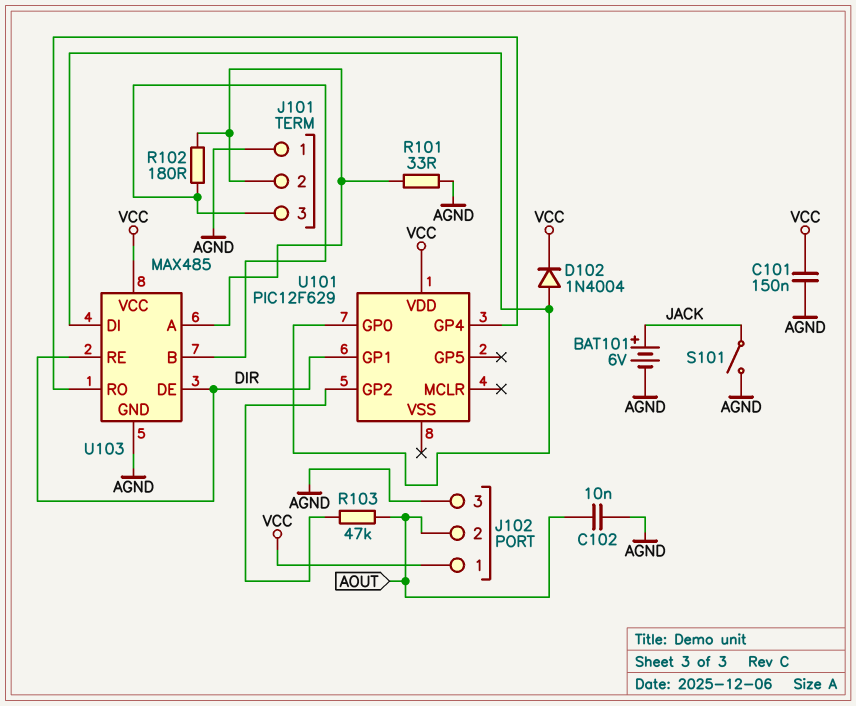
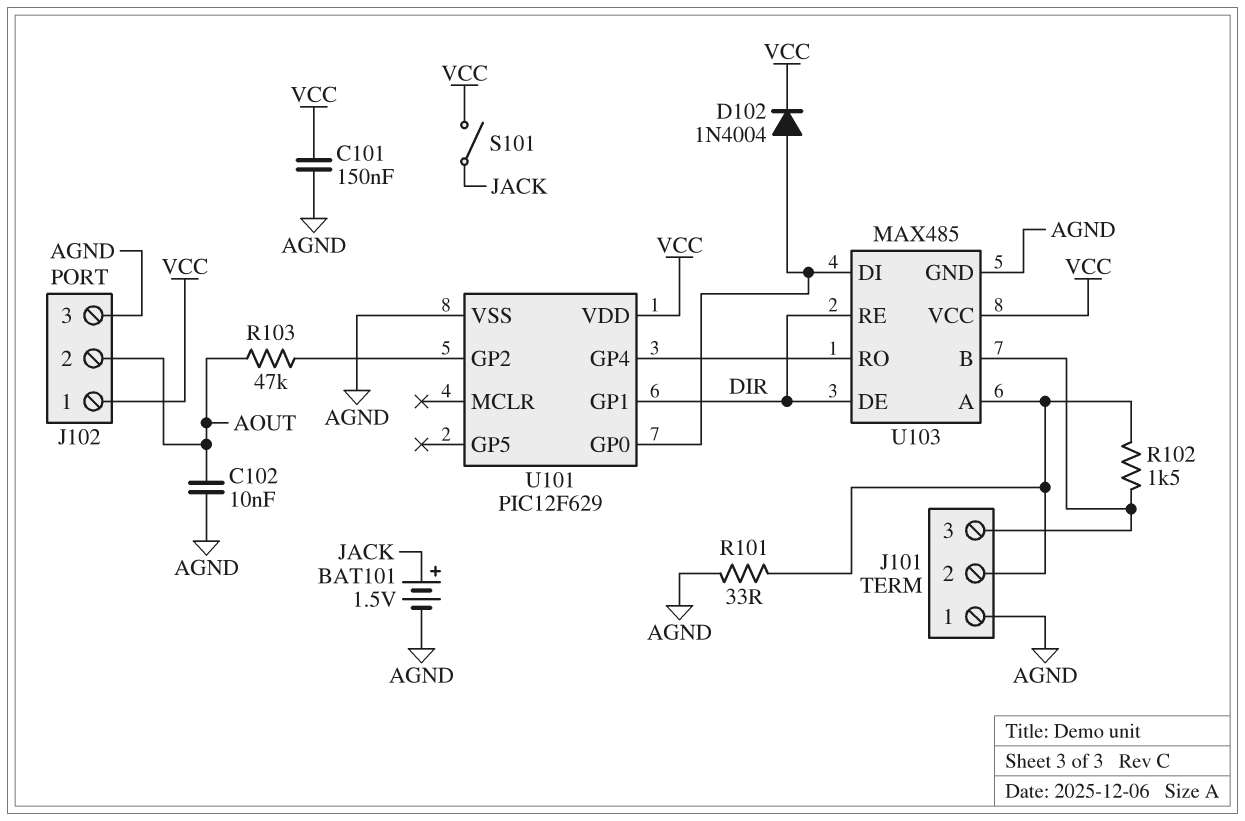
BAT101: 6V (plus JACK, minus AGND) -> 1.5V (plus JACK, minus AGND)
R102: 180 (J101/2, J101/3) -> 1.5k (J101/2, J101/3)
S101: switch (AGND, JACK) -> switch (JACK, VCC)
U101 pin VSS: none -> AGND

